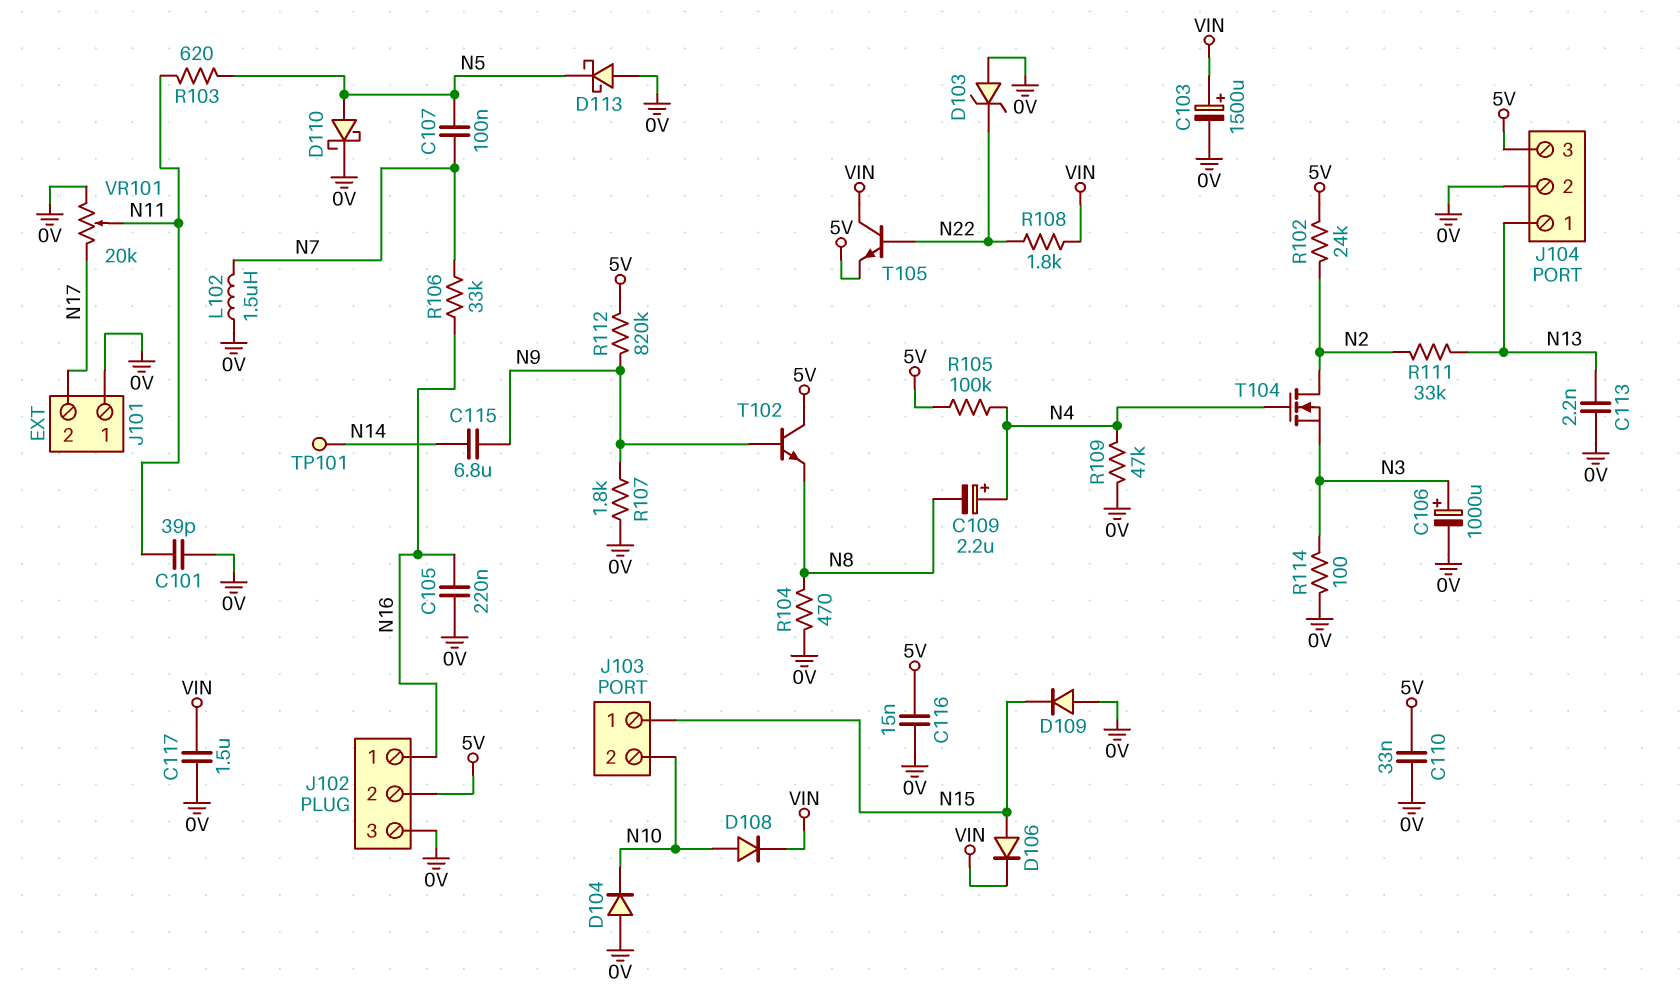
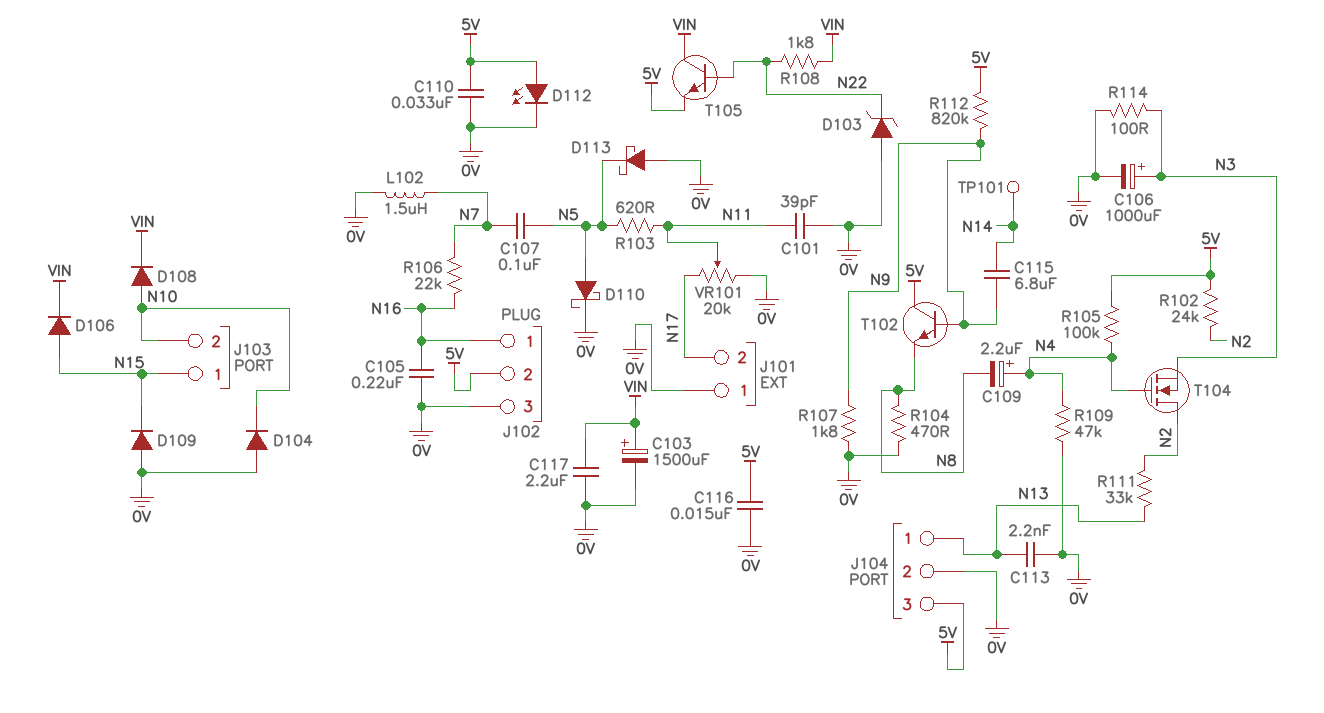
C117: 1.5uF (0V, VIN) -> 2.2uF (0V, VIN)
D112: none -> LED (A 5V, K 0V)
R106: 33k (N7, N16) -> 22k (N7, N16)

